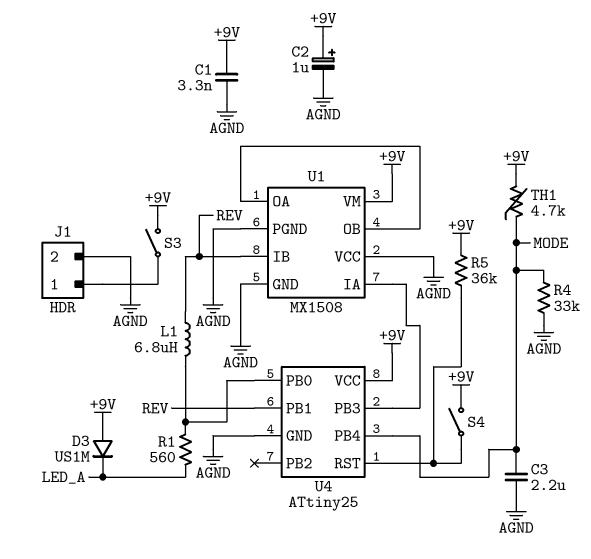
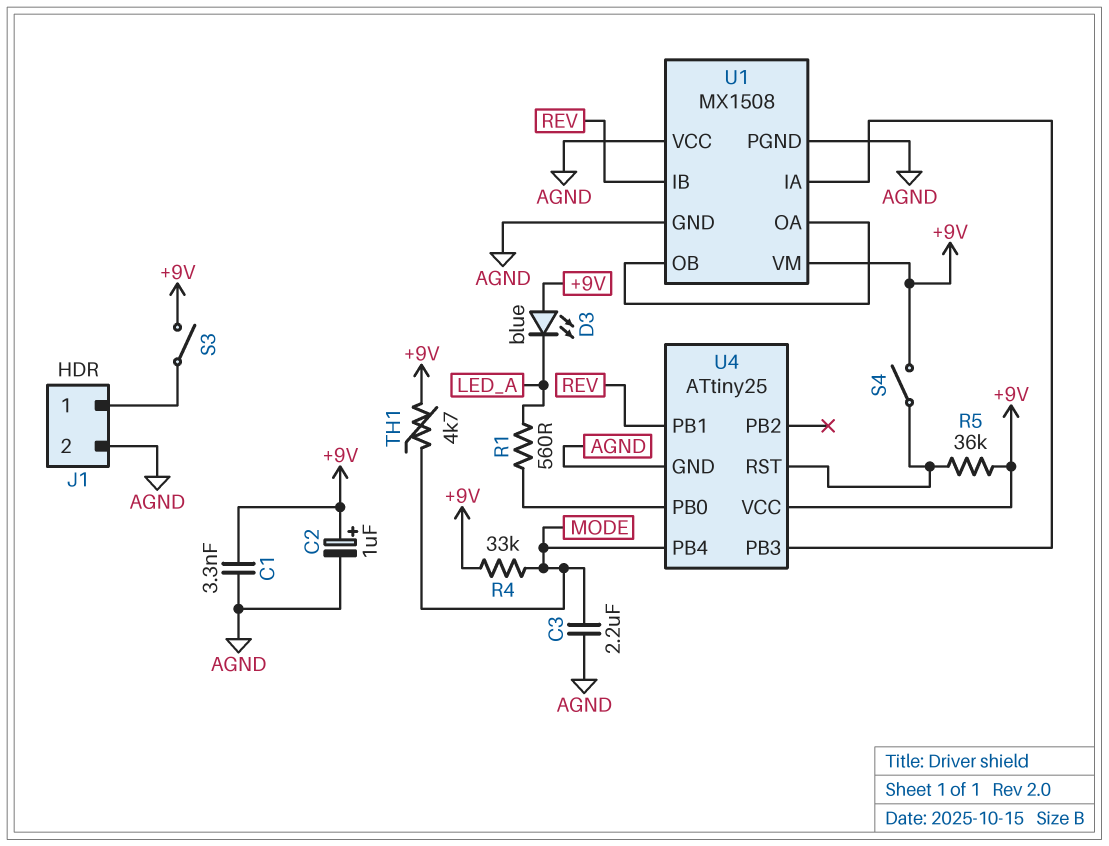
D3: diode US1M (A +9V, K LED_A) -> LED blue (A +9V, K LED_A)
L1: 6.8uH (REV, U4/PB0) -> none
R4: 33k (AGND, MODE) -> 33k (+9V, MODE)

